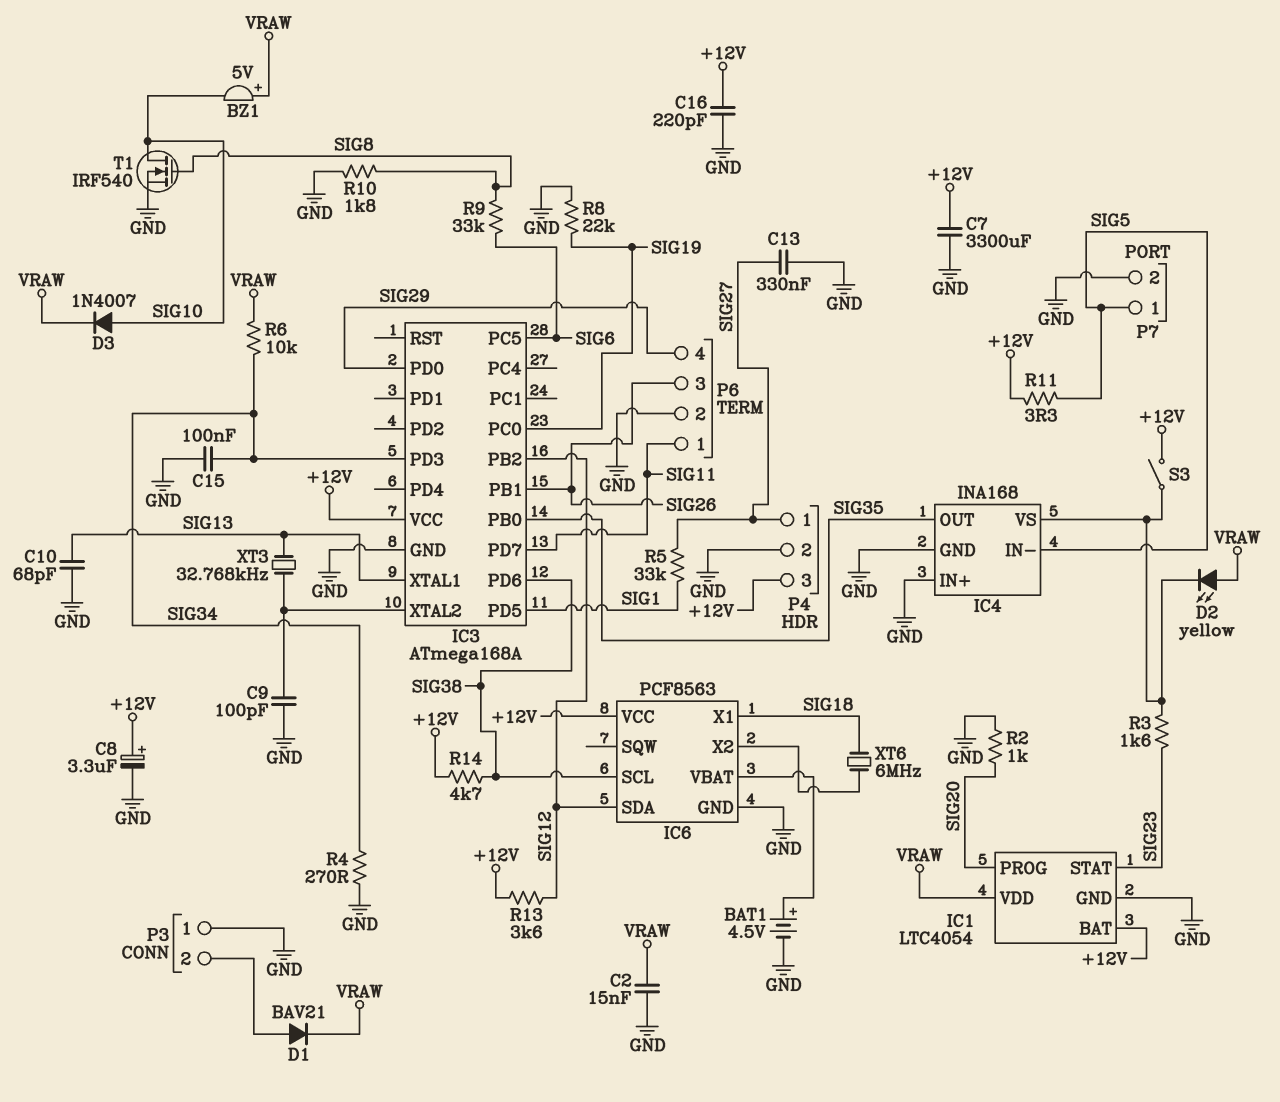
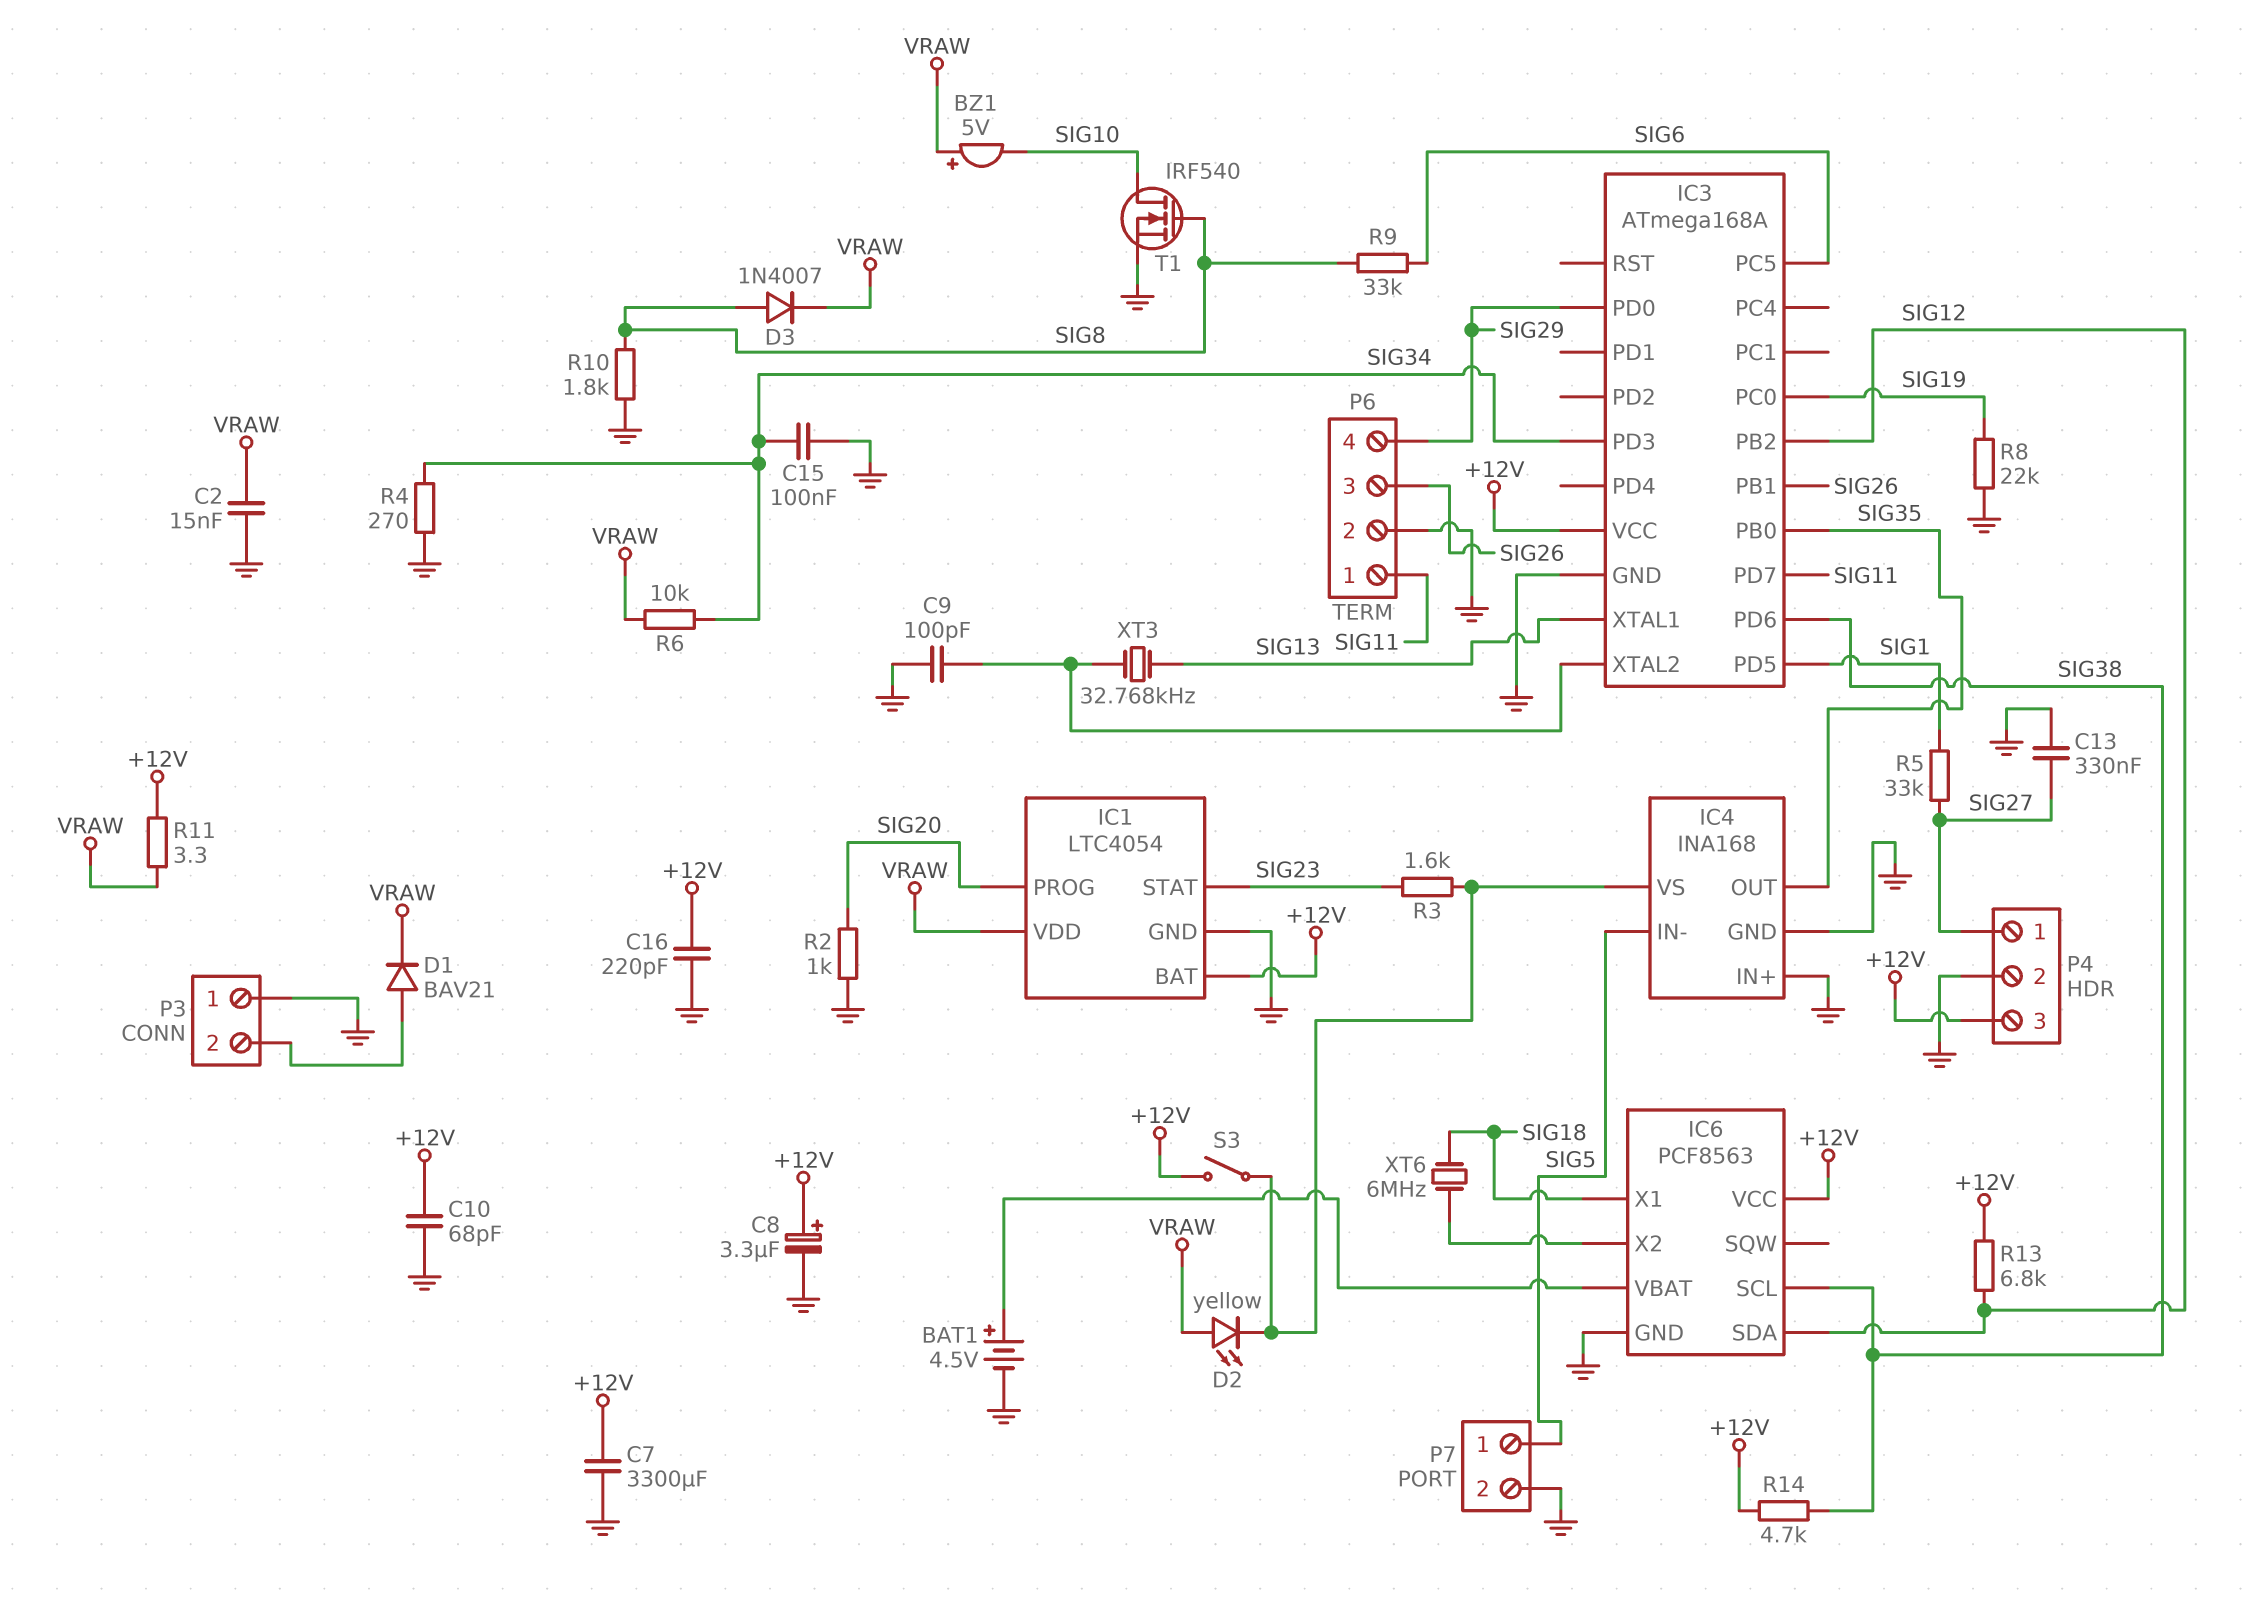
C10: 68pF (GND, SIG13) -> 68pF (+12V, GND)
D3: diode 1N4007 (A SIG10, K VRAW) -> diode 1N4007 (A SIG8, K VRAW)
R11: 3.3 (+12V, SIG5) -> 3.3 (+12V, VRAW)
R13: 3.6k (+12V, SIG12) -> 6.8k (+12V, SIG12)

